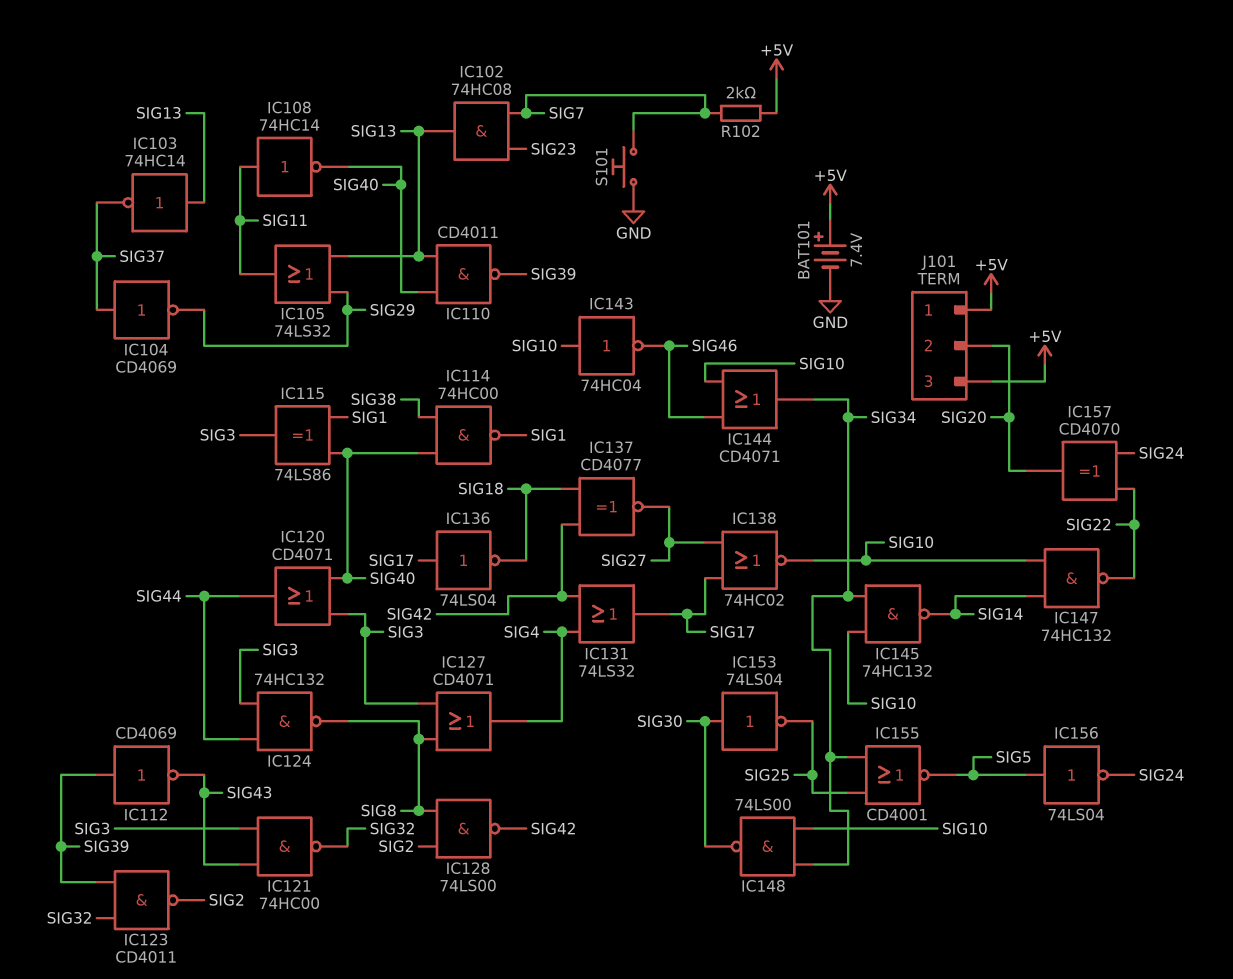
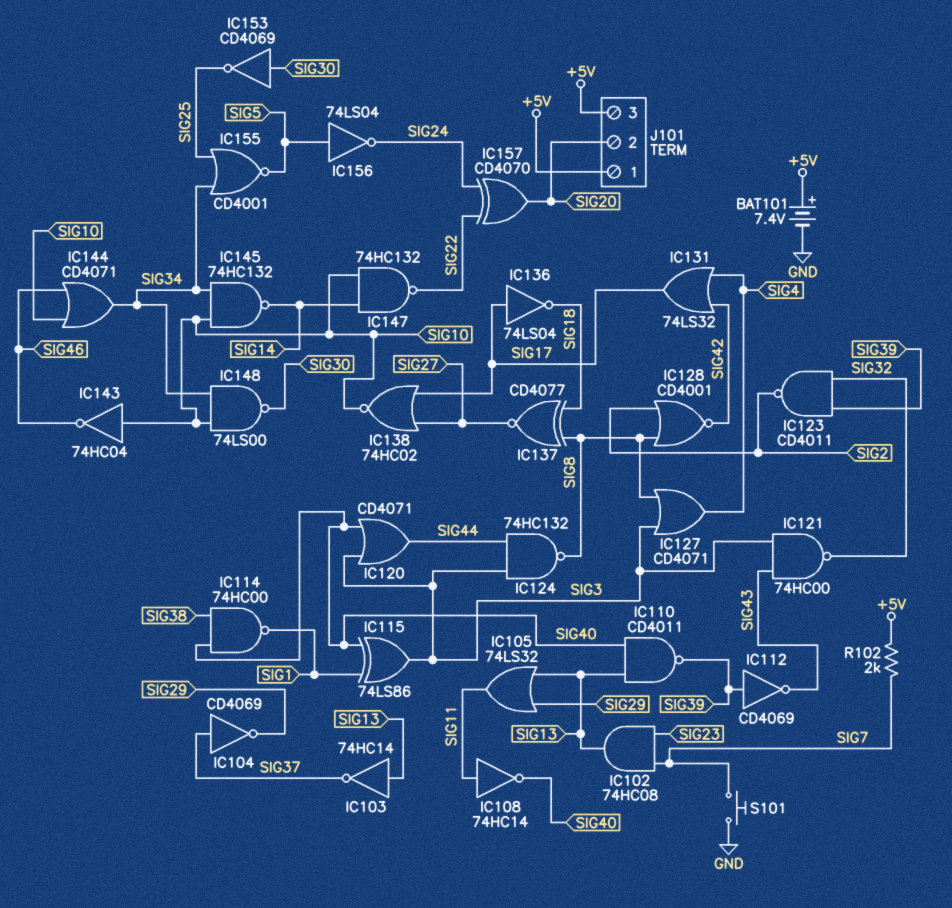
IC128: NAND 74LS00 (in SIG2, in SIG8, out SIG42) -> NOR CD4001 (in SIG2, in SIG8, out SIG42)
IC137: XNOR CD4077 (in SIG18, in SIG42, out SIG27) -> XNOR CD4077 (in SIG8, in SIG18, out SIG27)
IC153: NOT 74LS04 (in SIG30, out SIG25) -> NOT CD4069 (in SIG30, out SIG25)

